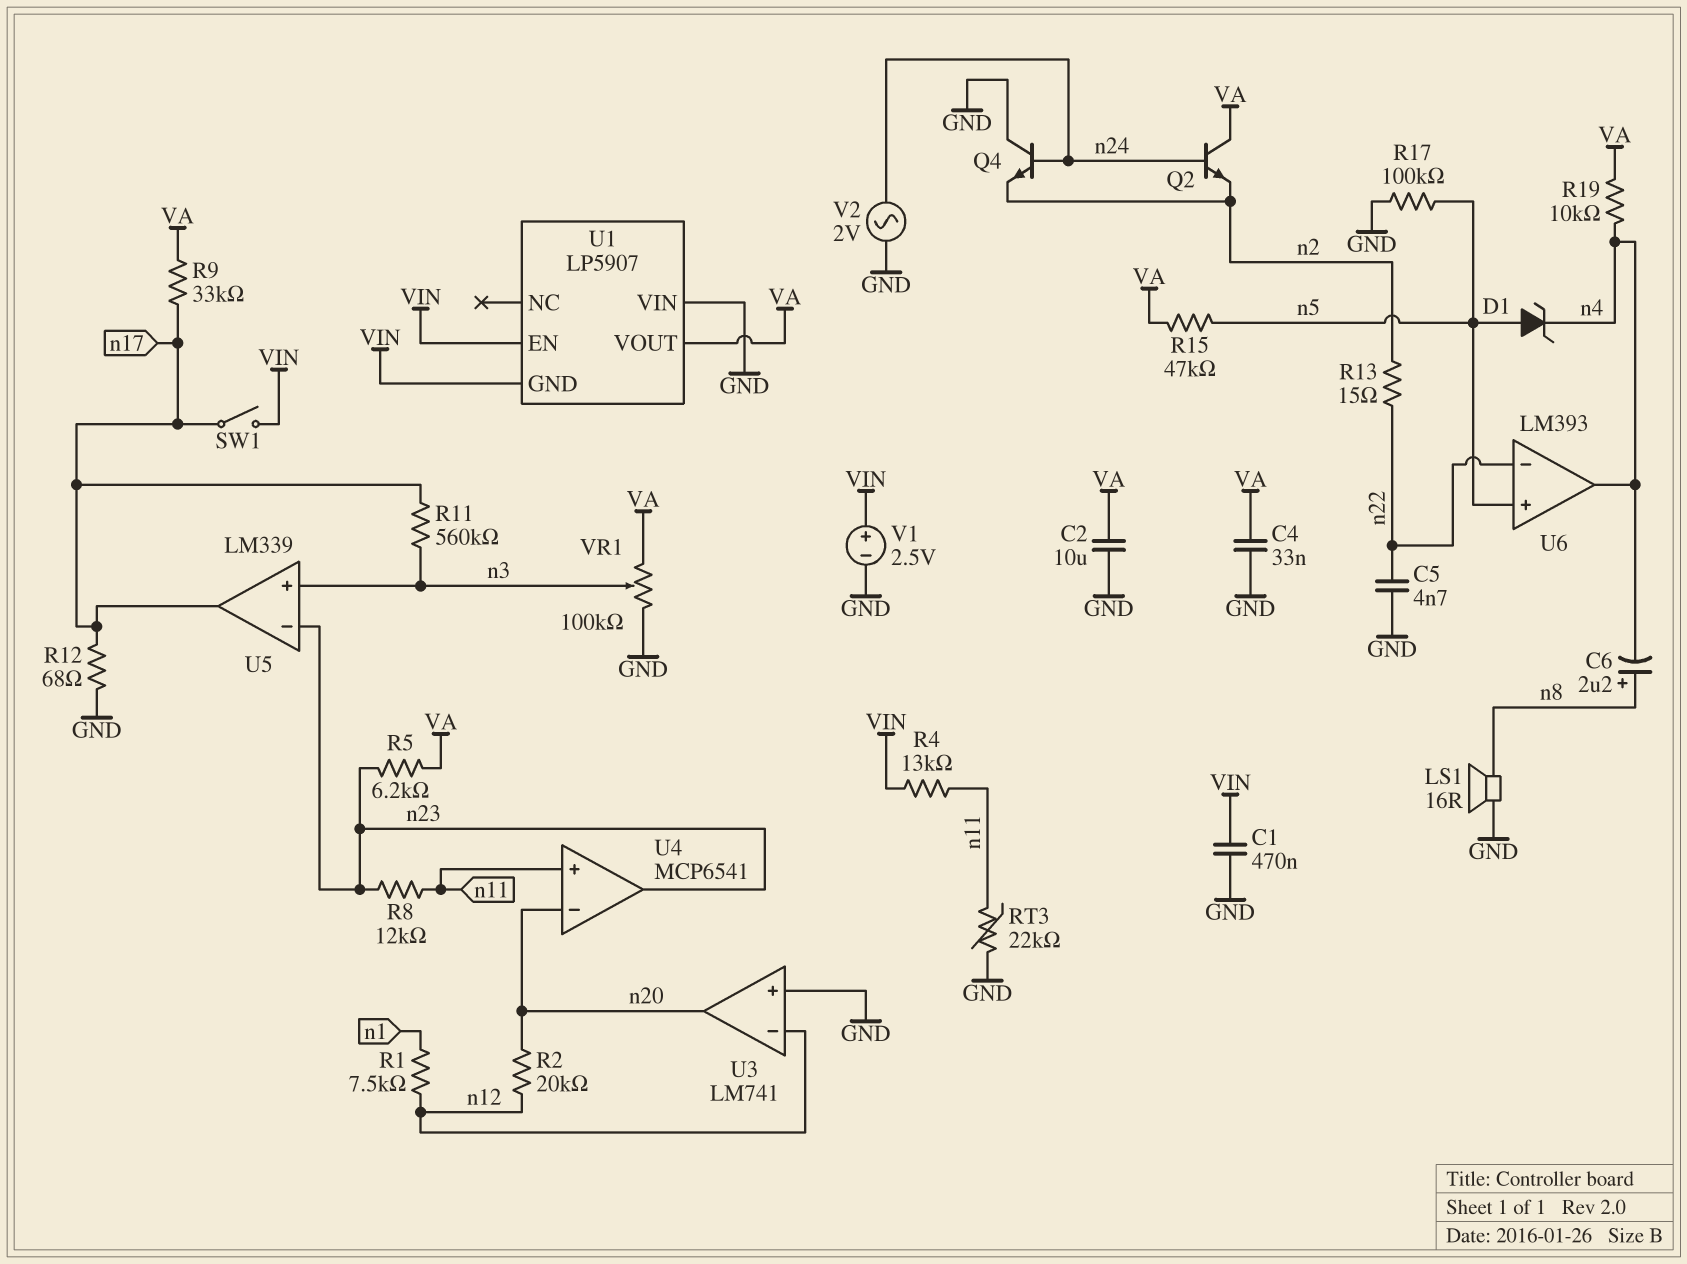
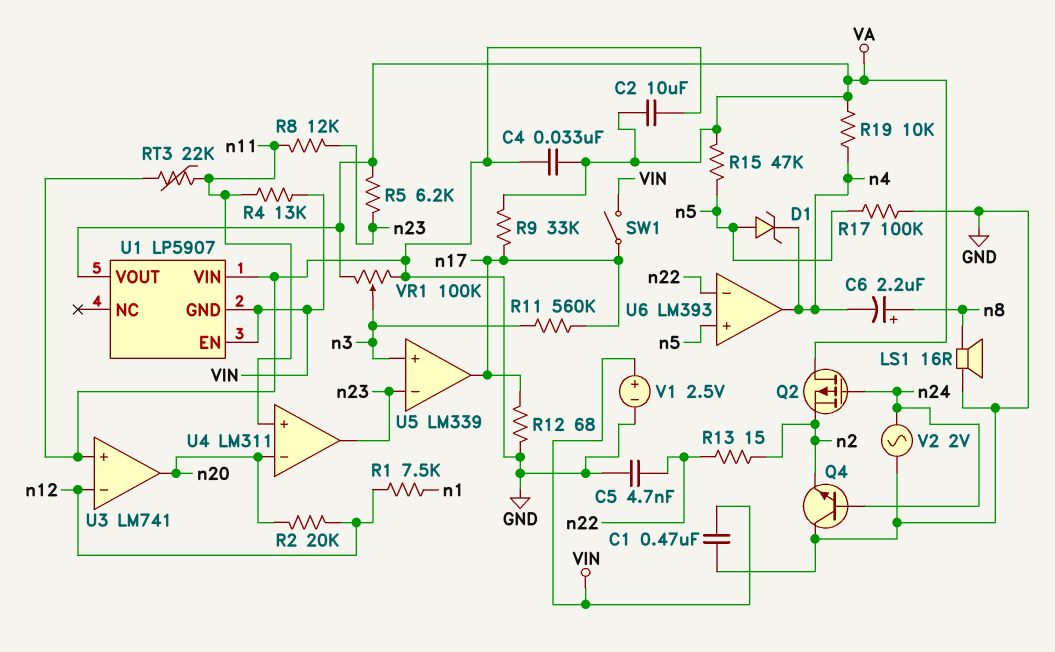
Q2: NPN (B n24, C VA, E n2) -> PMOS (G n24, D VA, S n2)
U4: MCP6541 -> LM311

